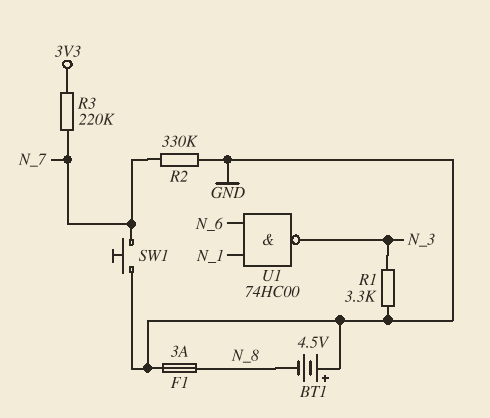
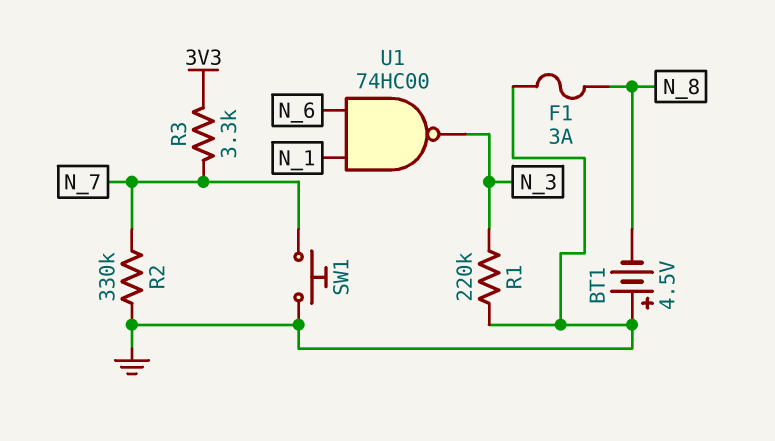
R1: 3.3k (GND, N_3) -> 220k (GND, N_3)
R3: 220k (3V3, N_7) -> 3.3k (3V3, N_7)

